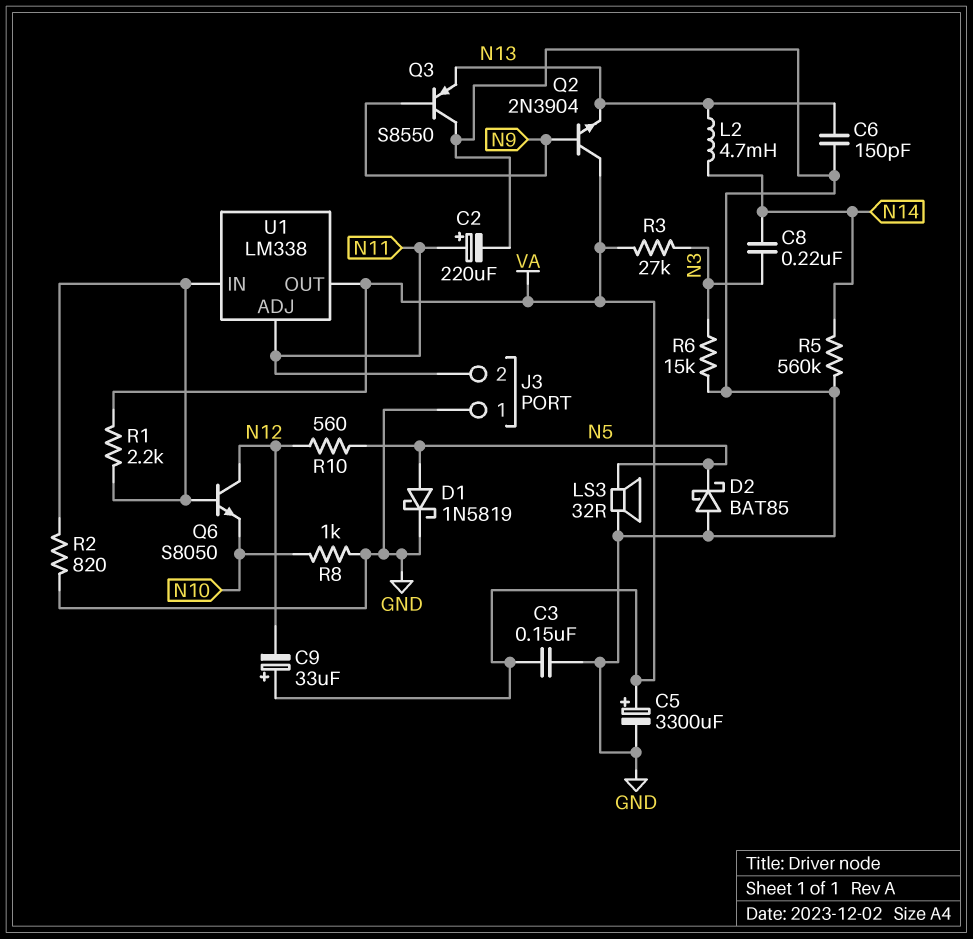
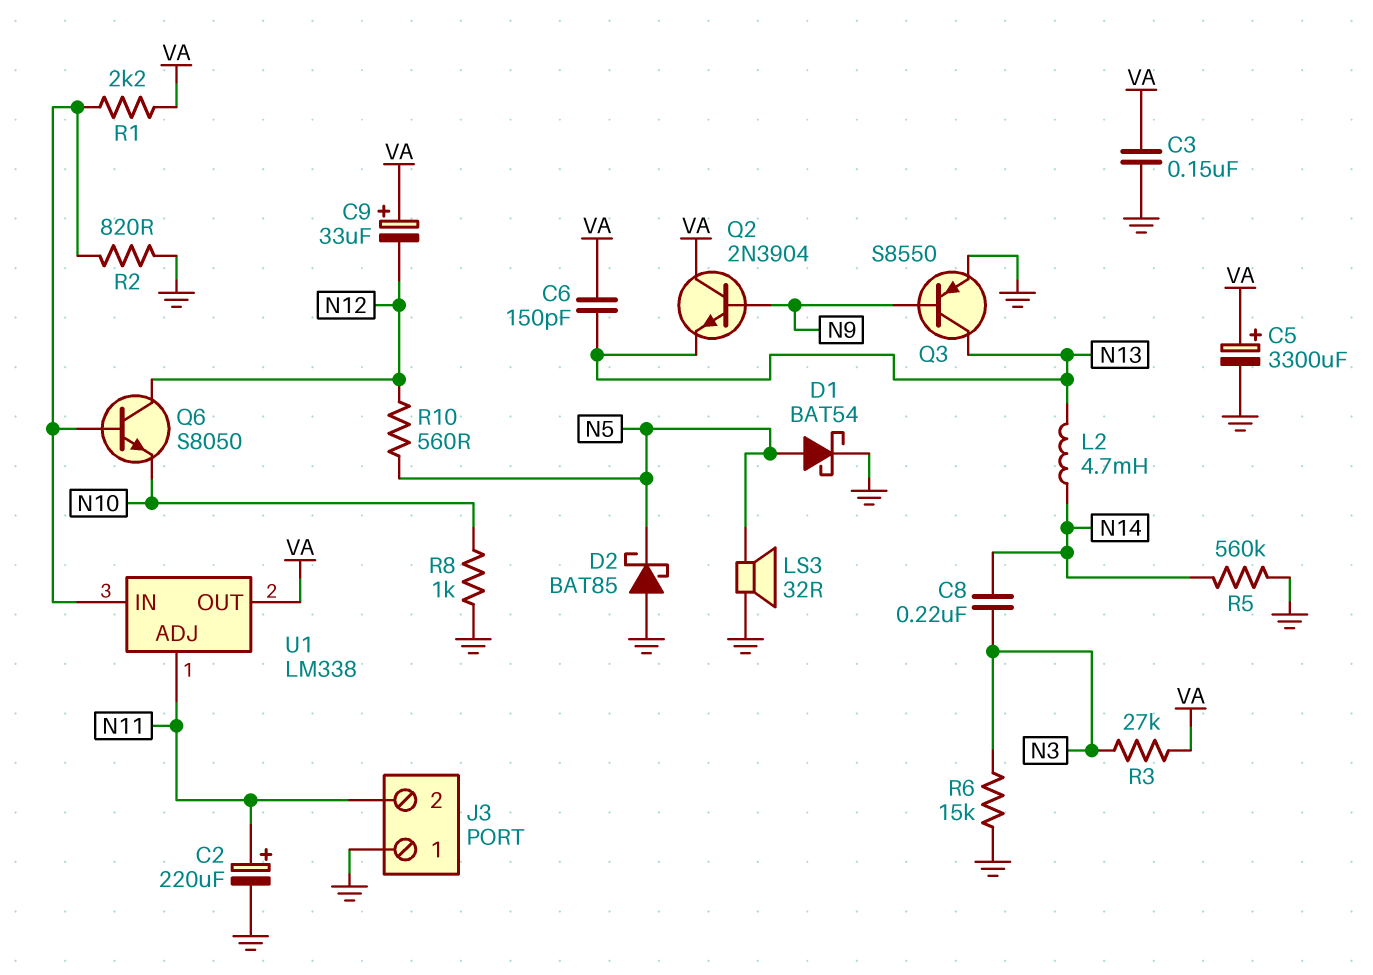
C6: 150pF (GND, N13) -> 150pF (N13, VA)
D1: schottky 1N5819 (A N5, K GND) -> schottky BAT54 (A N5, K GND)
Q3: PNP S8550 (B N9, C GND, E N13) -> PNP S8550 (B N9, C N13, E GND)

